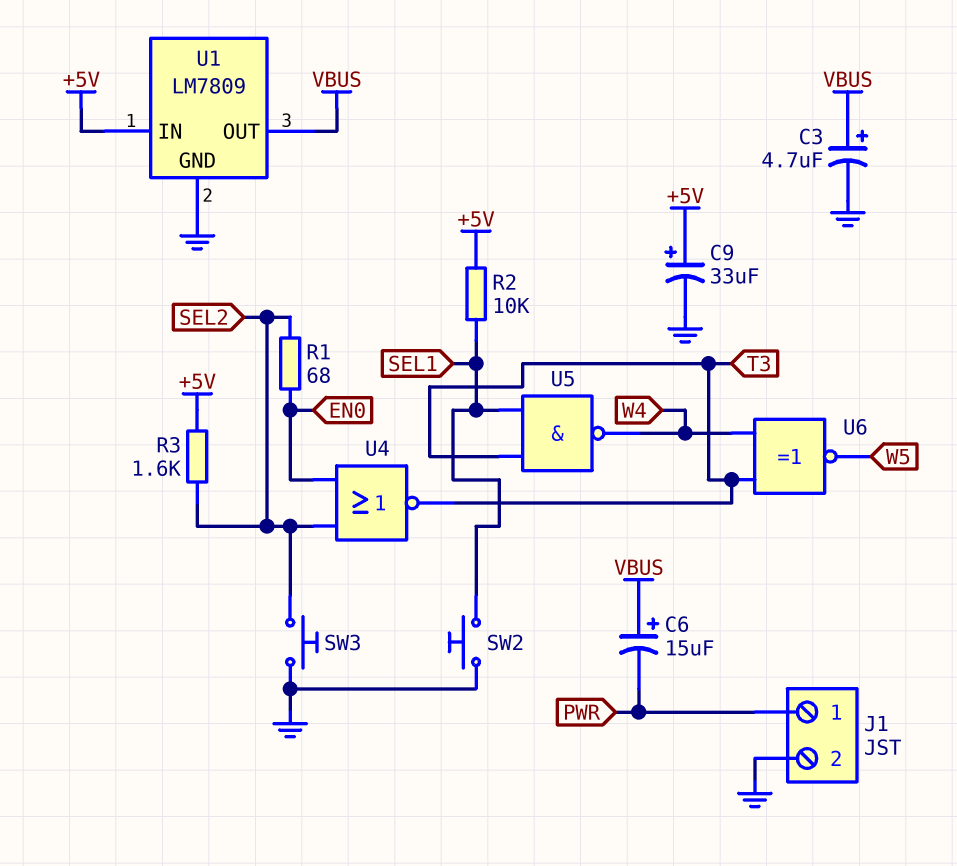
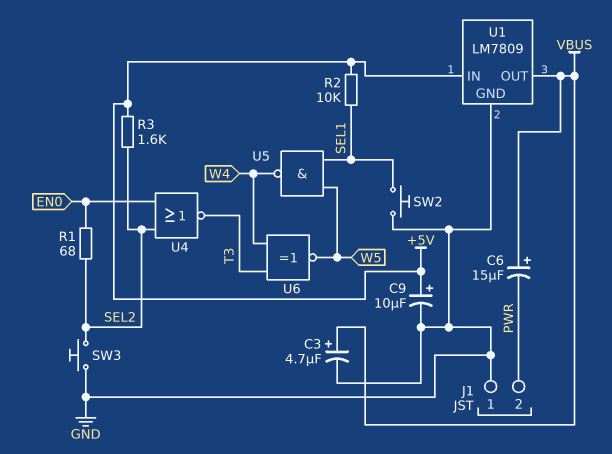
C9: 33uF (plus +5V, minus GND) -> 10uF (plus +5V, minus GND)
J1 pin 1: PWR -> GND
J1 pin 2: GND -> PWR
U5: NAND (in SEL1, in T3, out W4) -> NAND (in SEL1, in W5, out W4)

